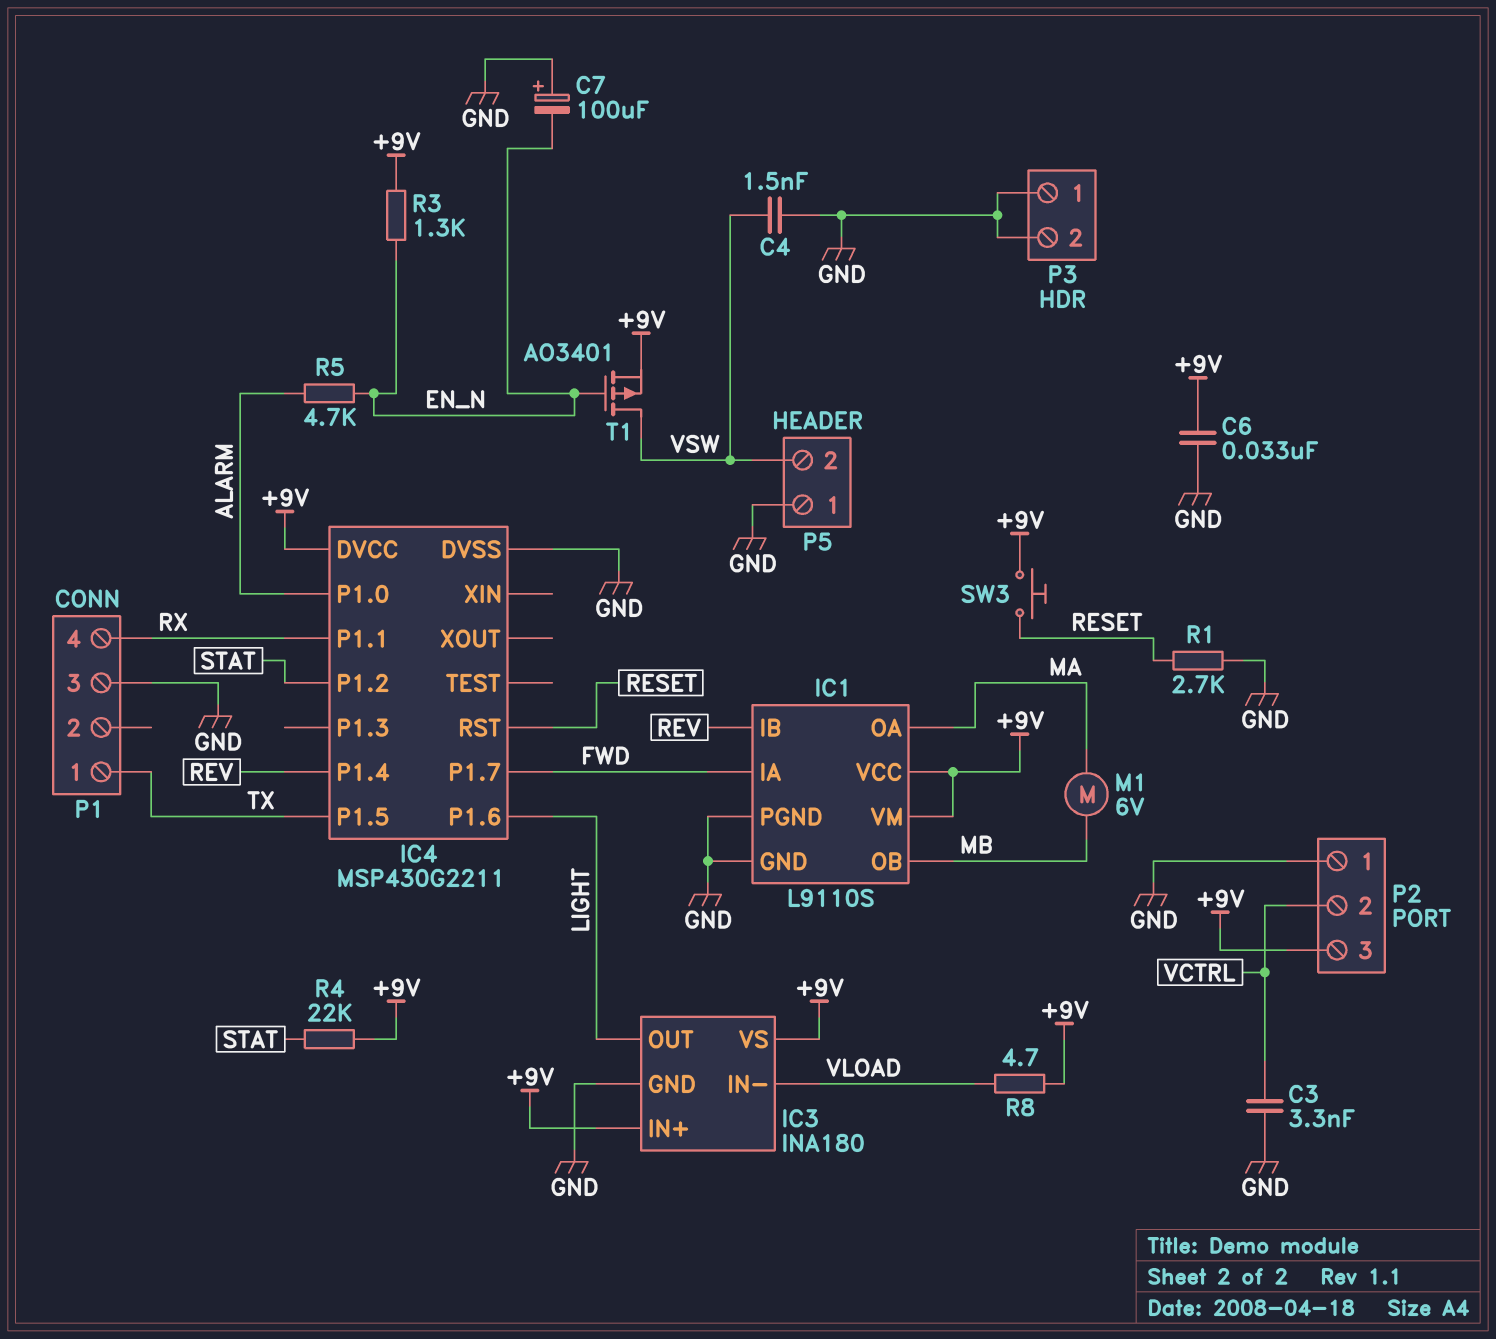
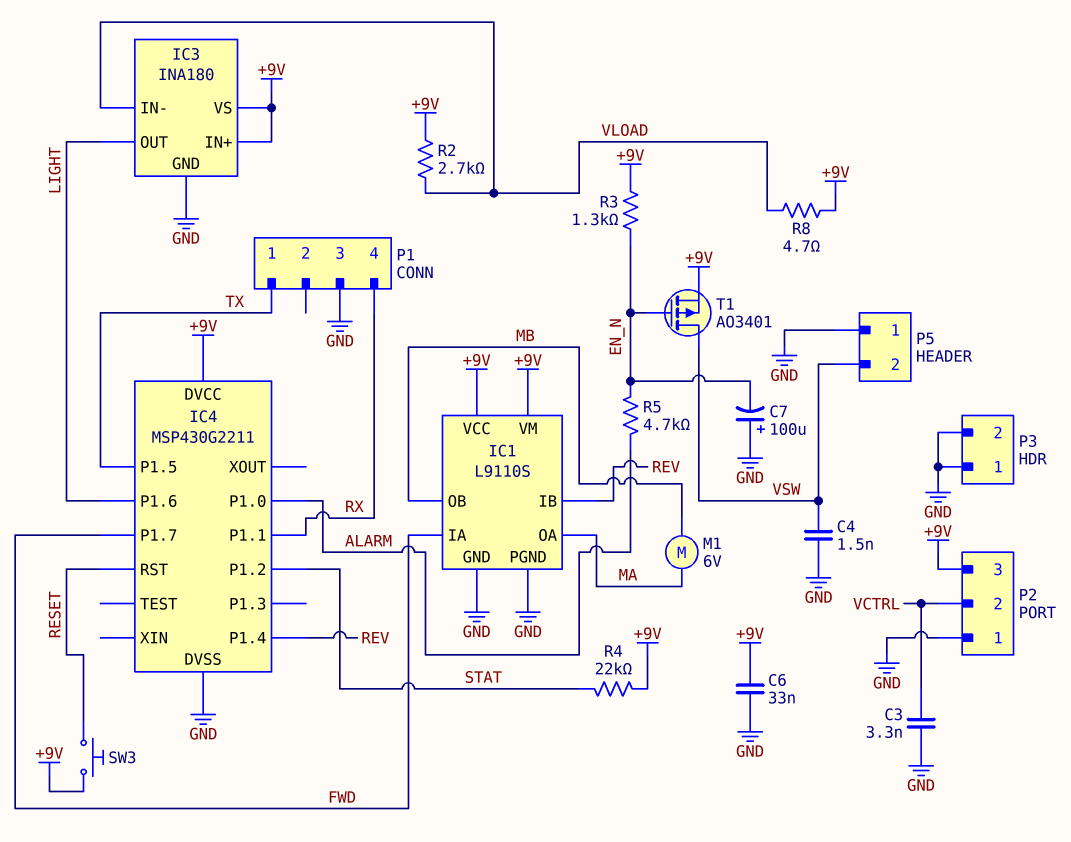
R1: 2.7k (GND, RESET) -> none
R2: none -> 2.7k (+9V, VLOAD)

